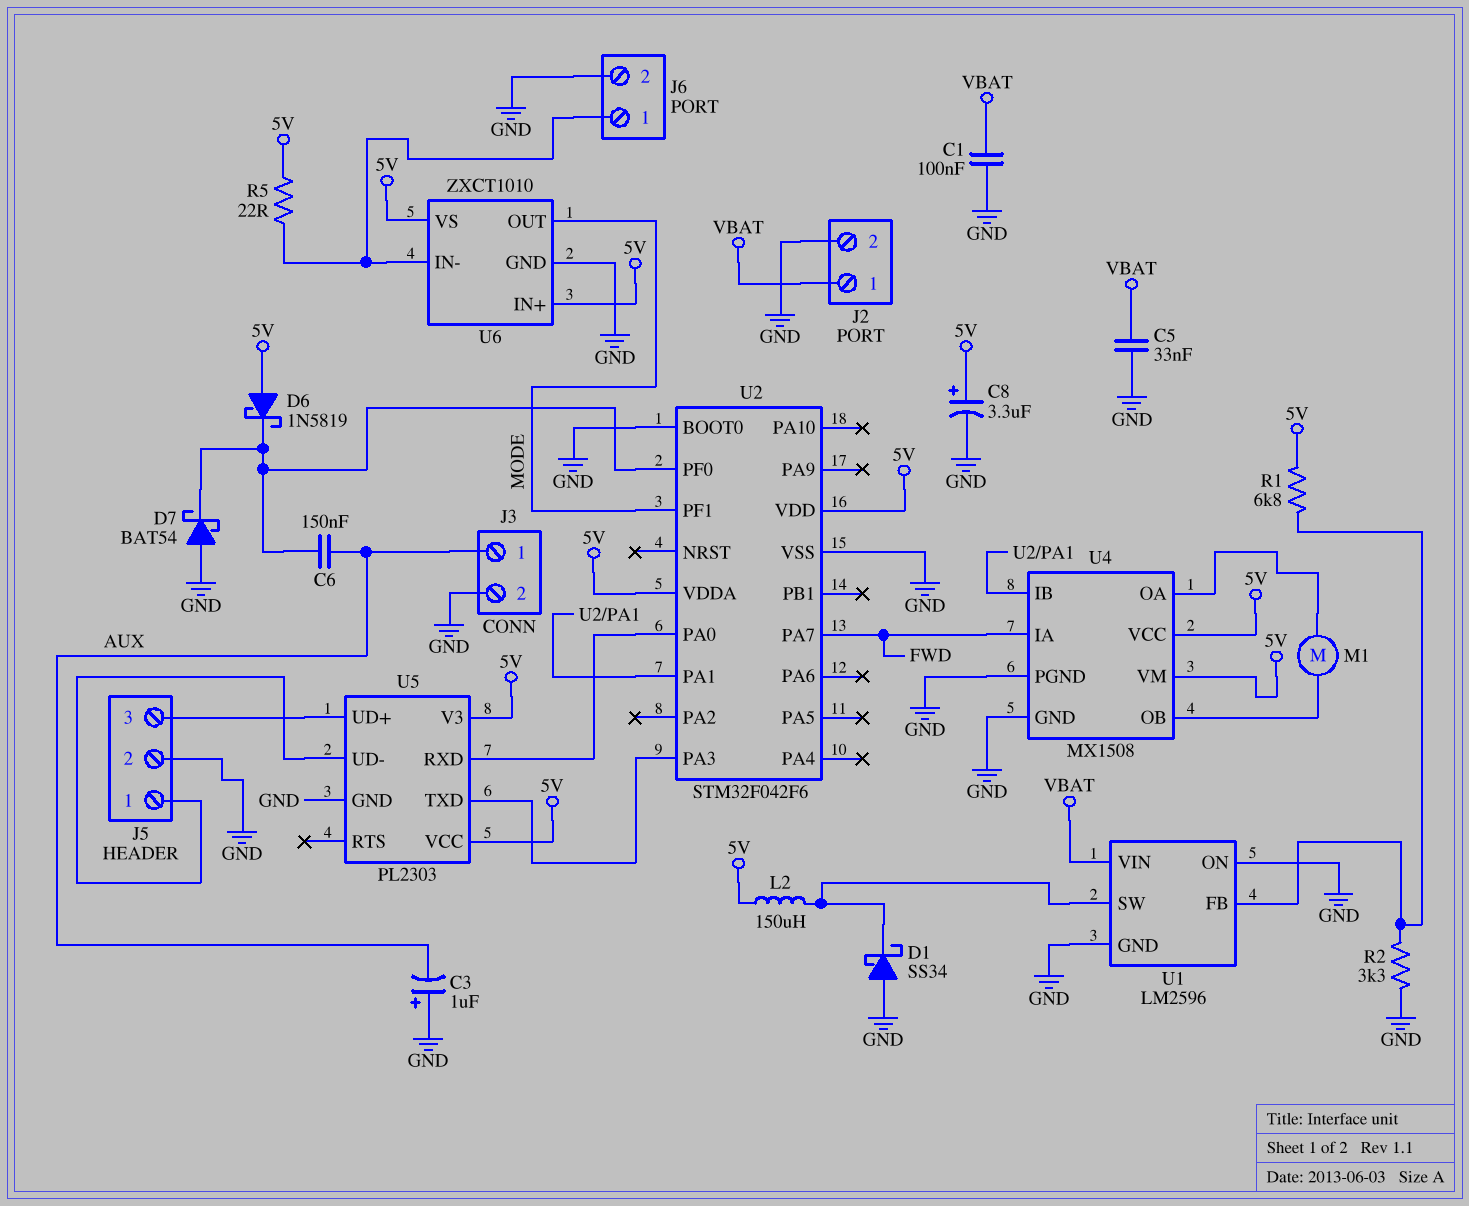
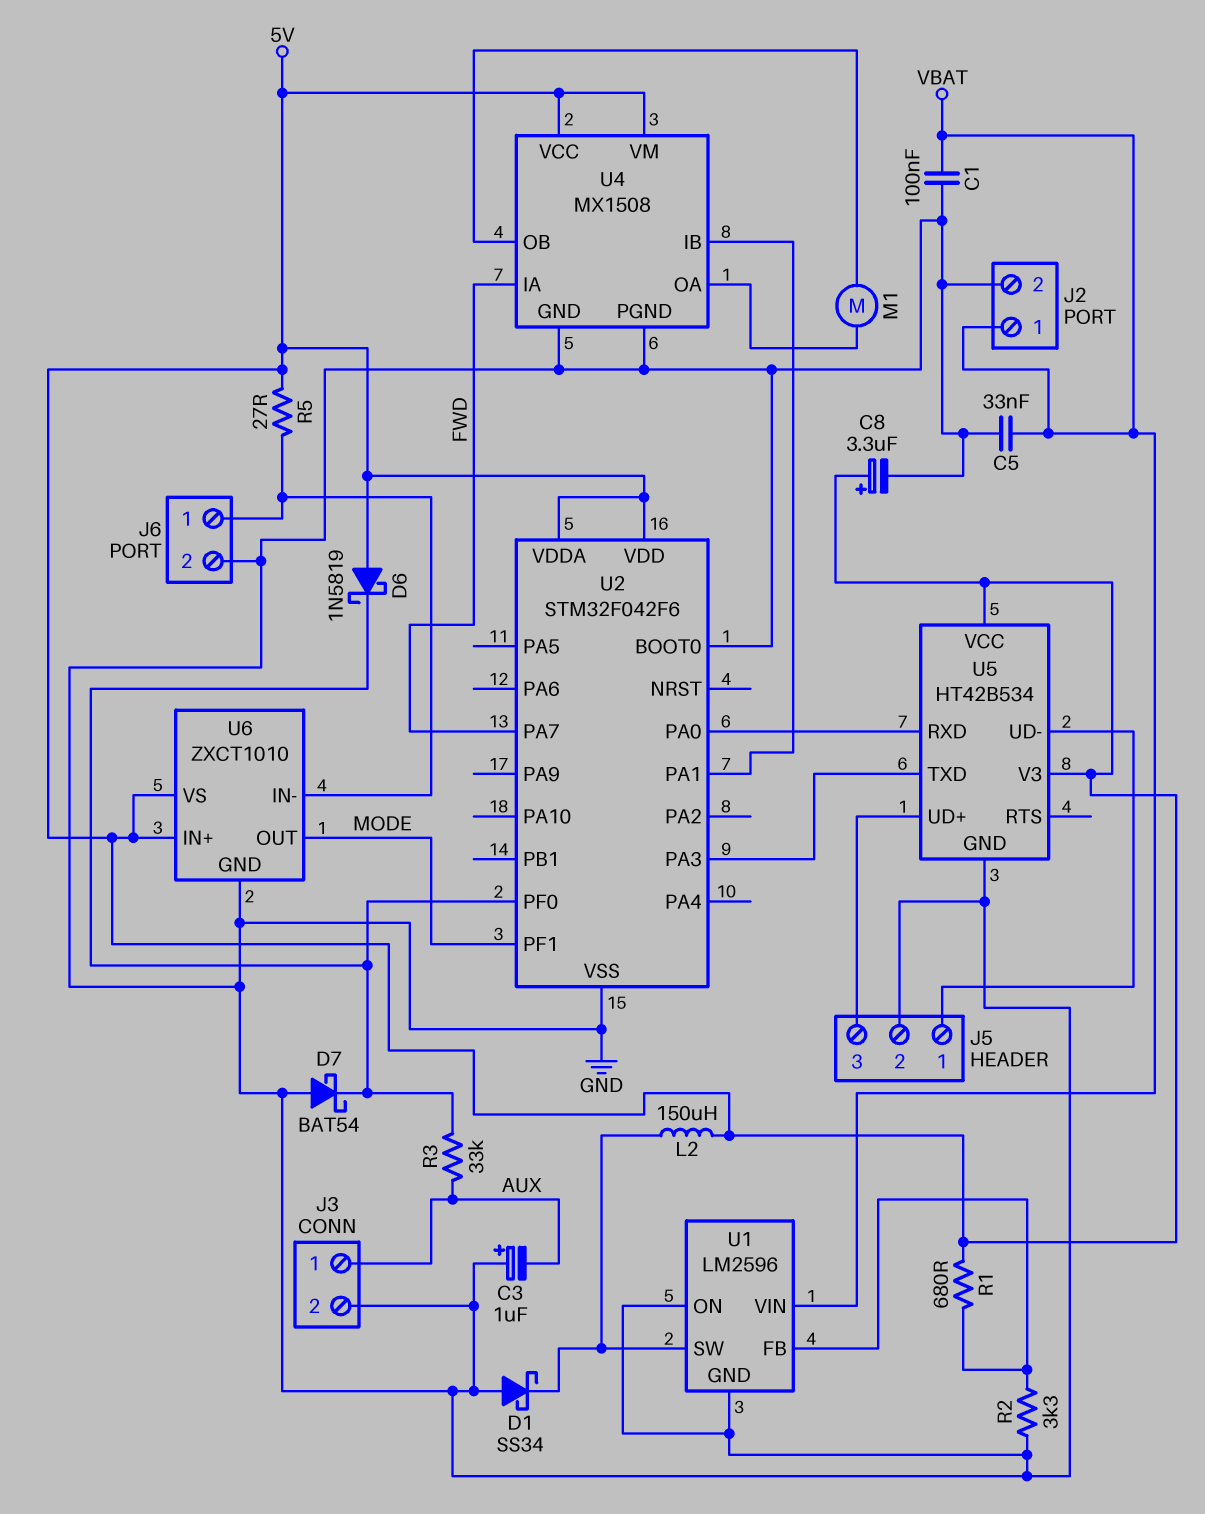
C6: 150nF (AUX, U2/PF0) -> none
R1: 6.8k (5V, U1/FB) -> 680 (5V, U1/FB)
R3: none -> 33k (AUX, U2/PF0)
R5: 22 (5V, J6/1) -> 27 (5V, J6/1)
U5: PL2303 -> HT42B534

